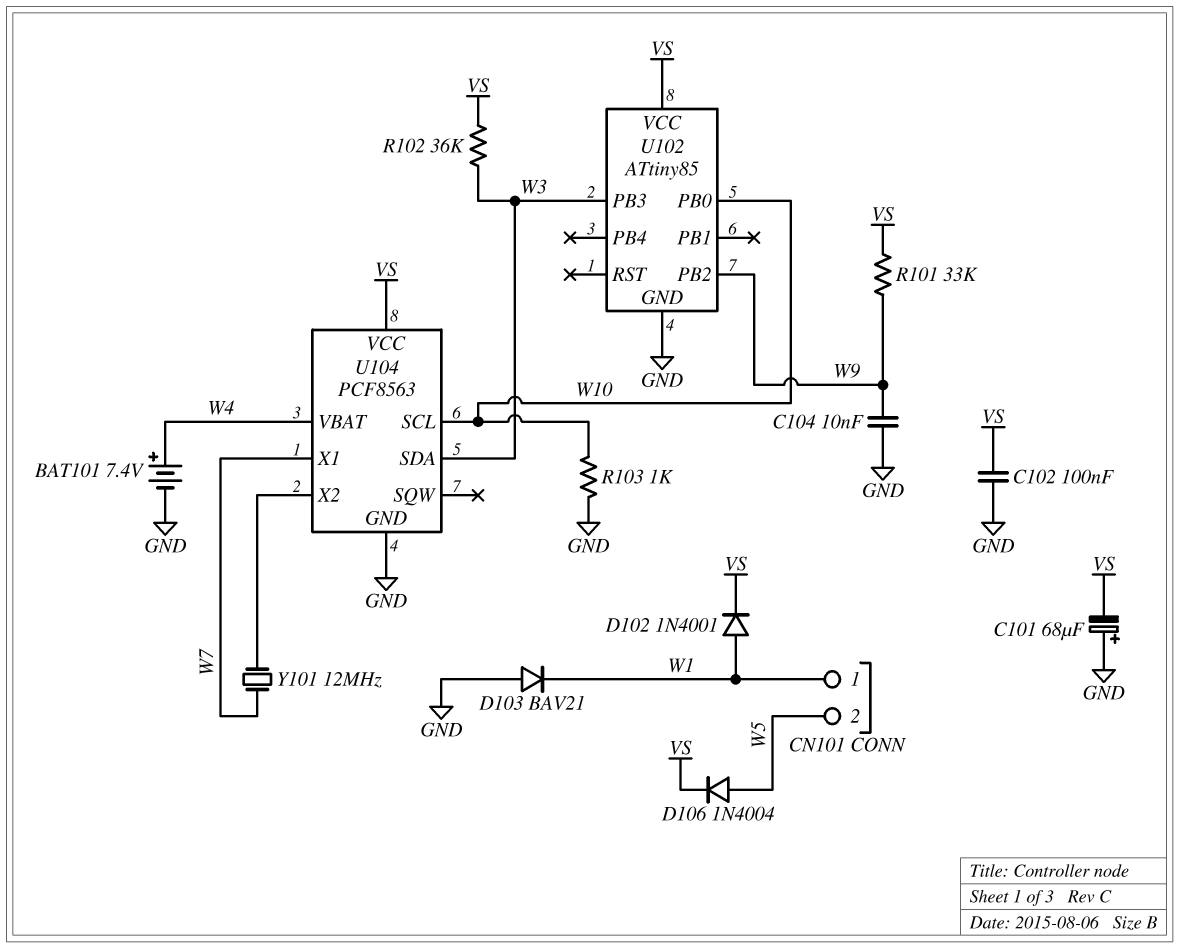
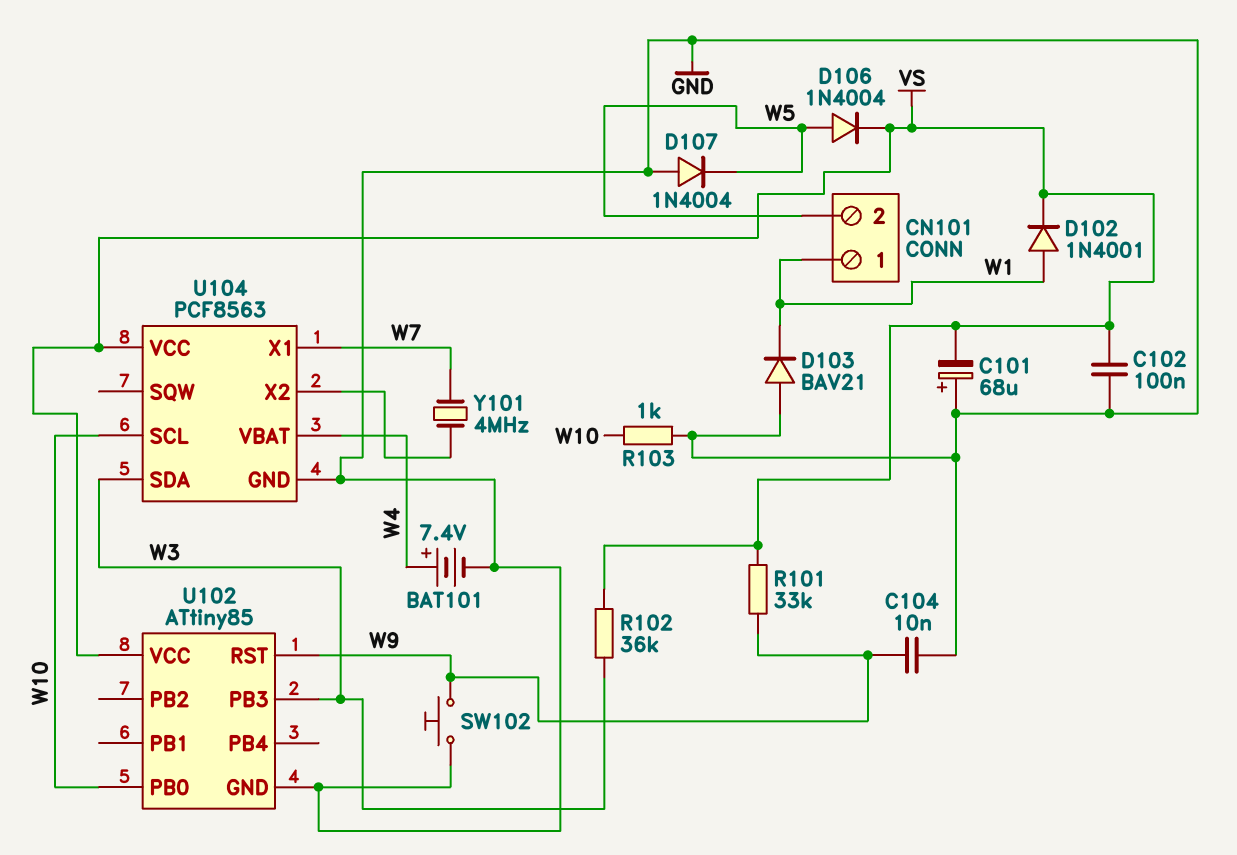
D107: none -> diode 1N4004 (A GND, K W5)
SW102: none -> button (GND, W9)
U102 pin PB2: W9 -> none
U102 pin RST: none -> W9
Y101: 12MHz (U104/X2, W7) -> 4MHz (U104/X2, W7)

